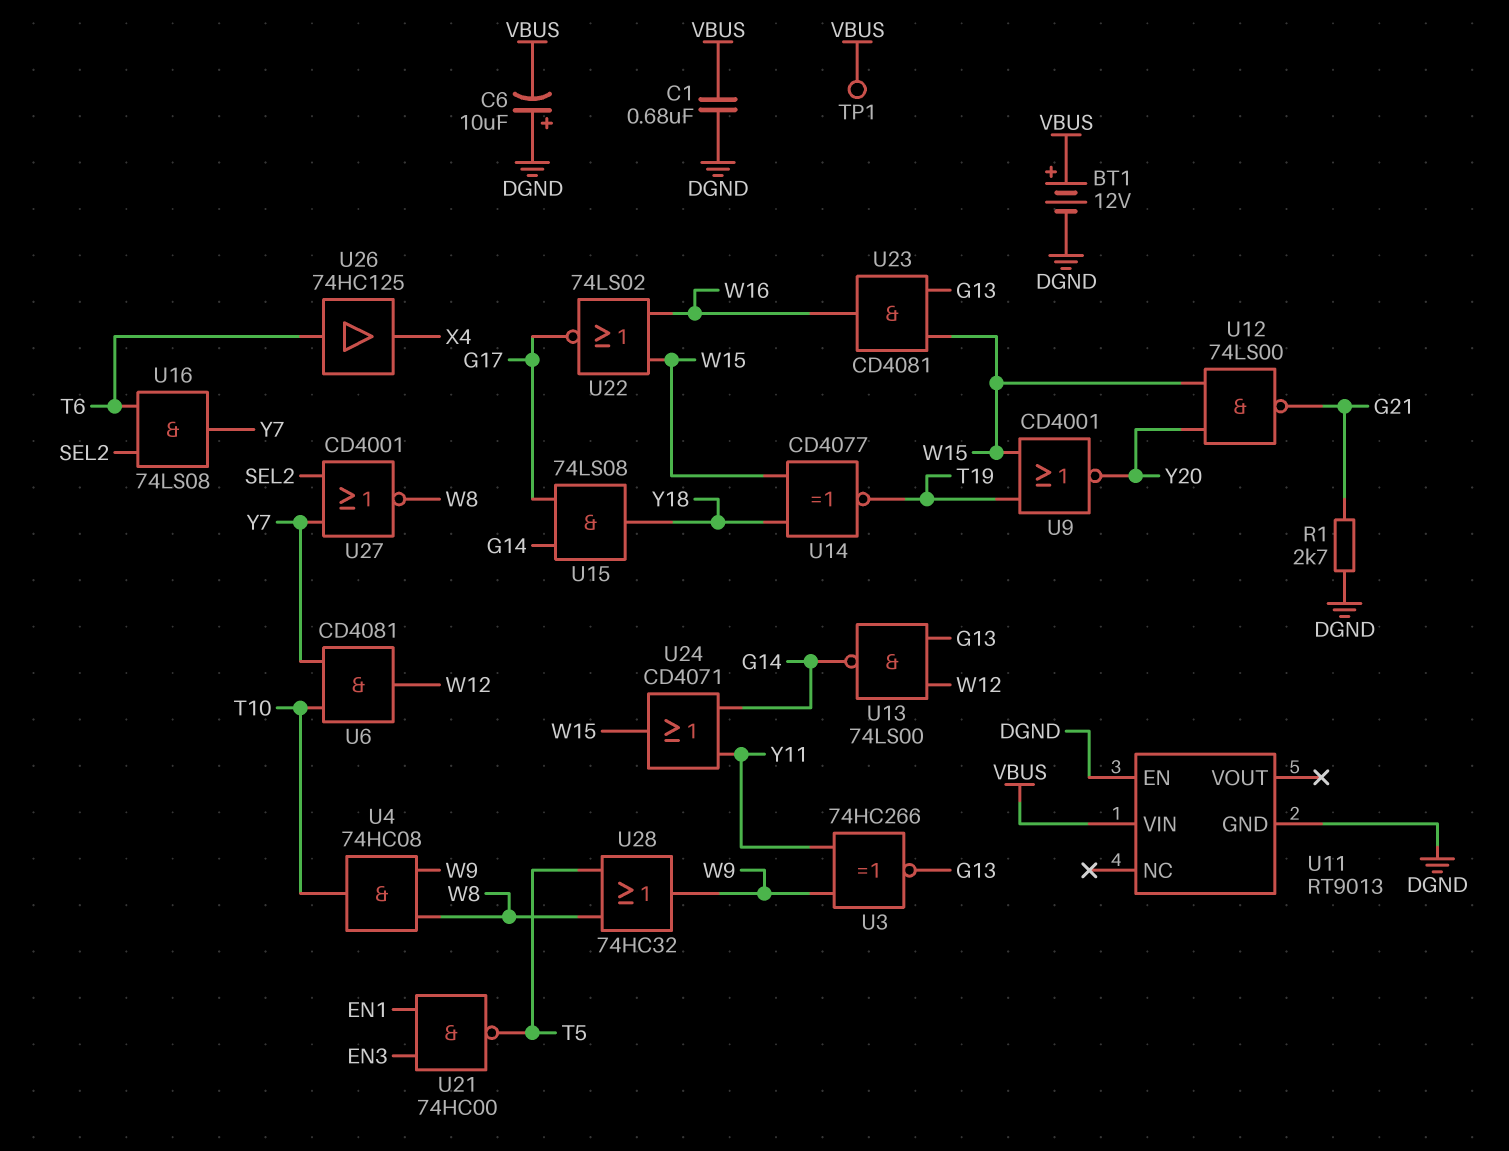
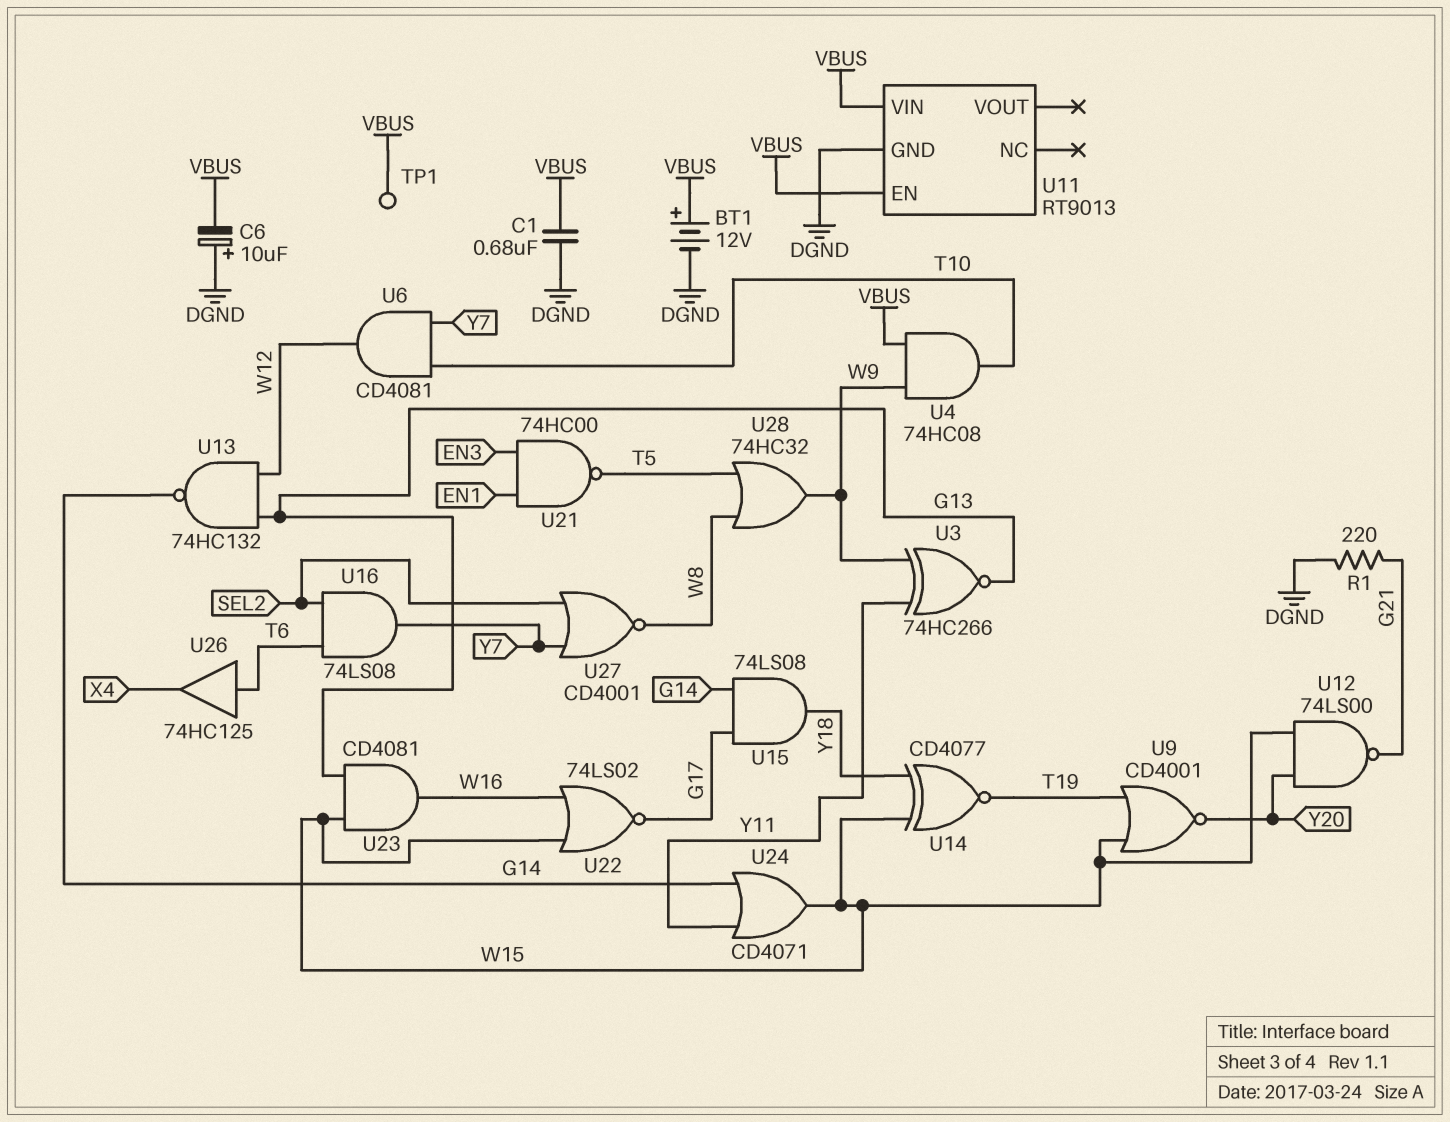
R1: 2.7k (DGND, G21) -> 220 (DGND, G21)
U4: AND 74HC08 (in W8, in W9, out T10) -> AND 74HC08 (in VBUS, in W9, out T10)
U11 pin EN: DGND -> VBUS
U13: NAND 74LS00 (in G13, in W12, out G14) -> NAND 74HC132 (in G13, in W12, out G14)

